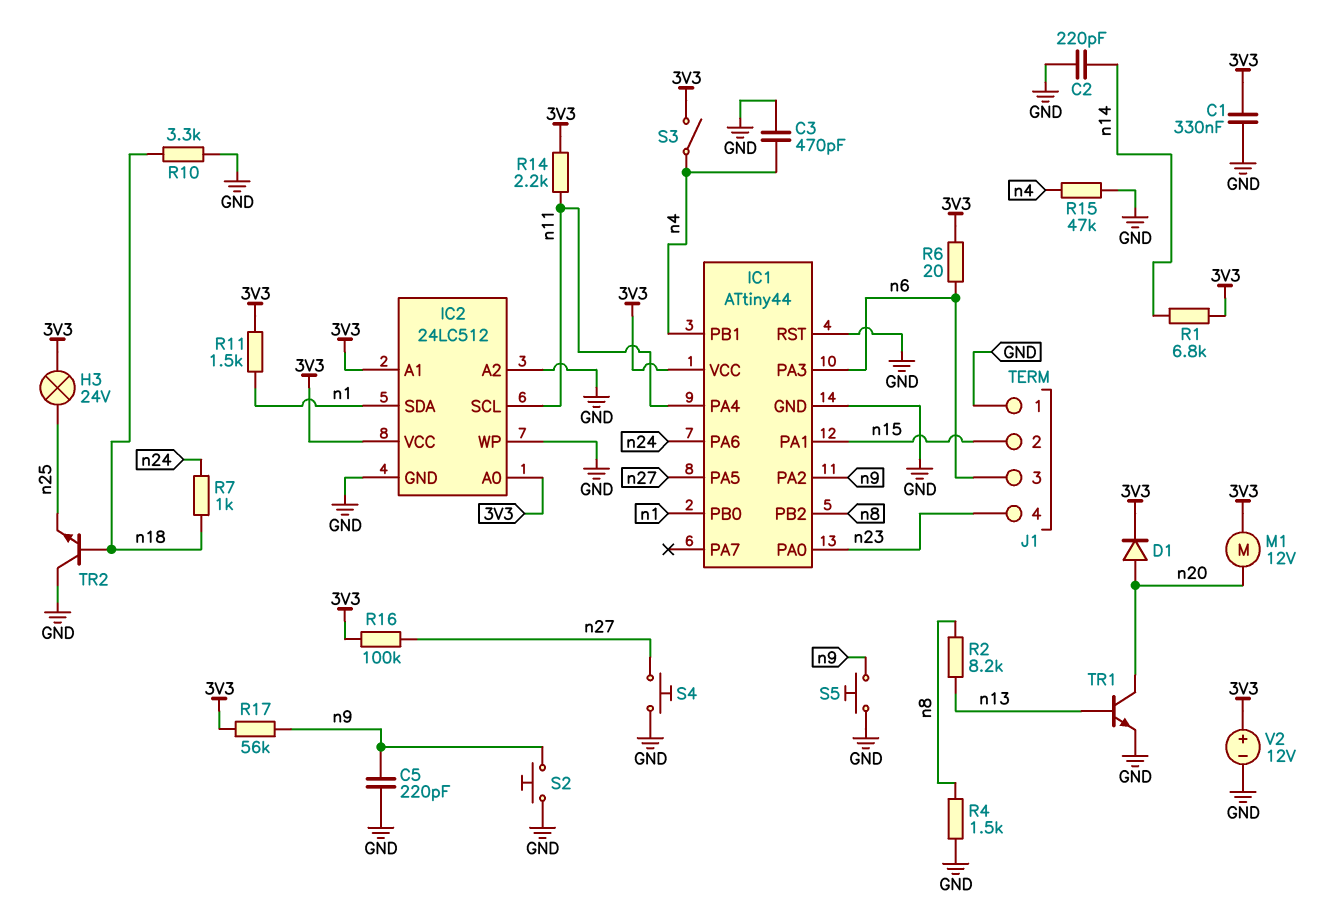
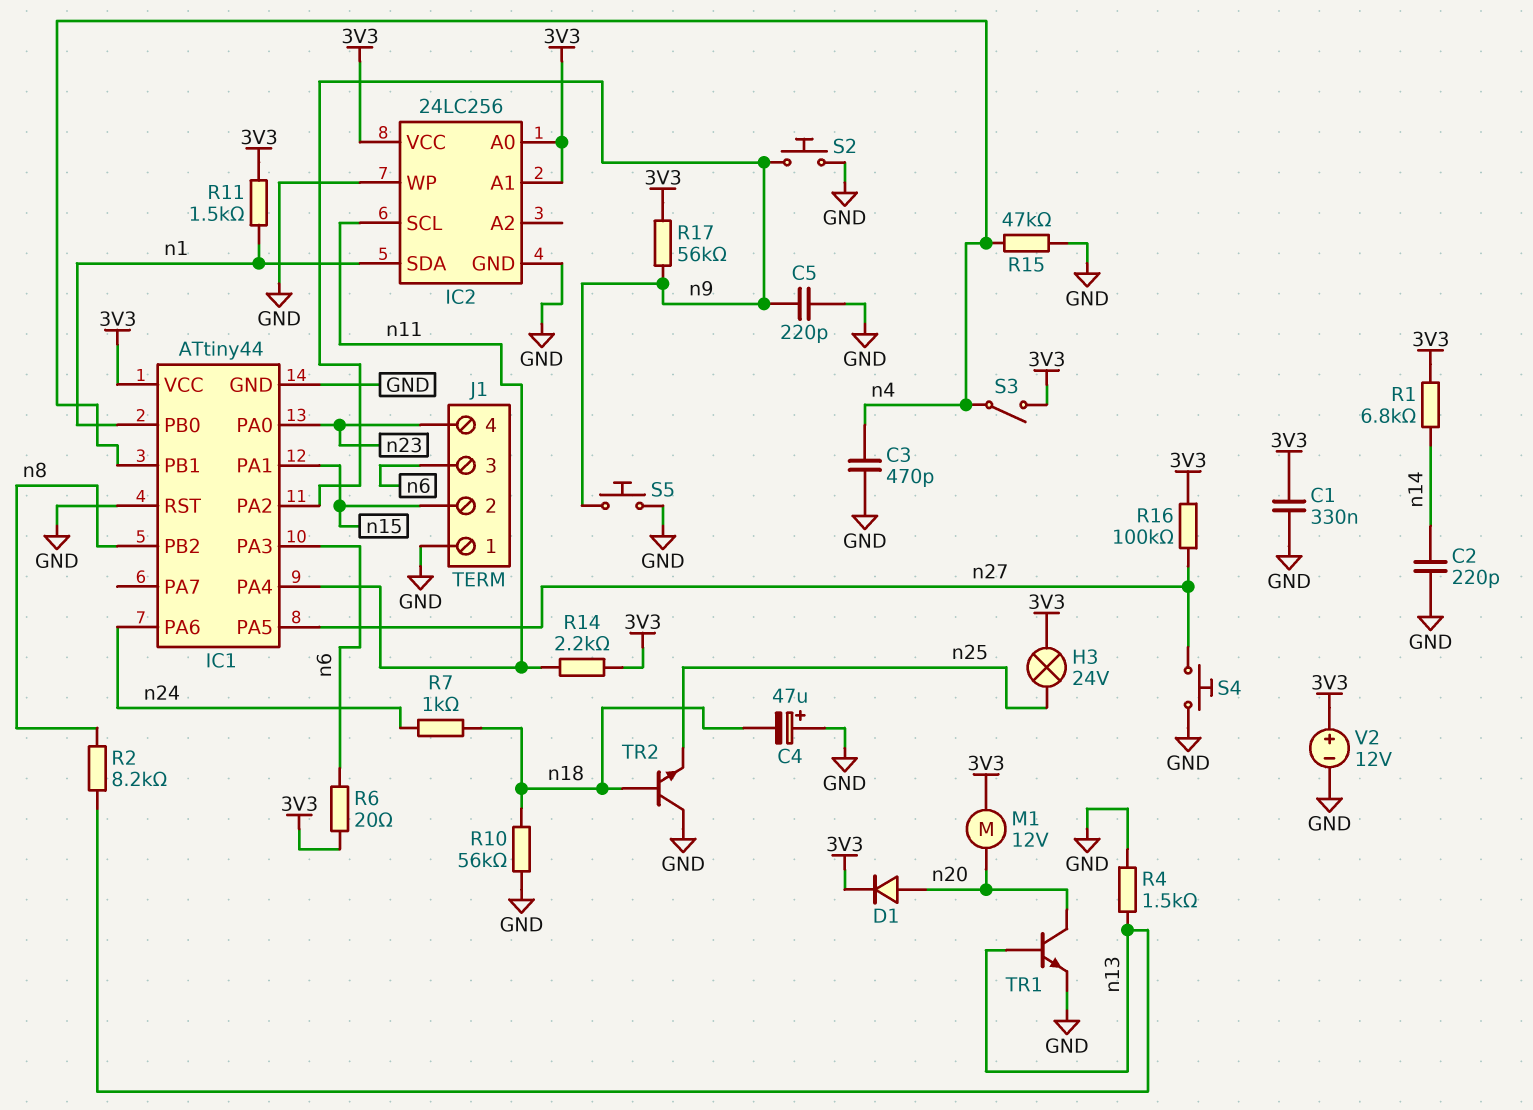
C4: none -> 47uF (plus GND, minus n18)
IC2: 24LC512 -> 24LC256
IC2 pin A2: GND -> none
R4: 1.5k (GND, n8) -> 1.5k (GND, n13)
R10: 3.3k (GND, n18) -> 56k (GND, n18)

